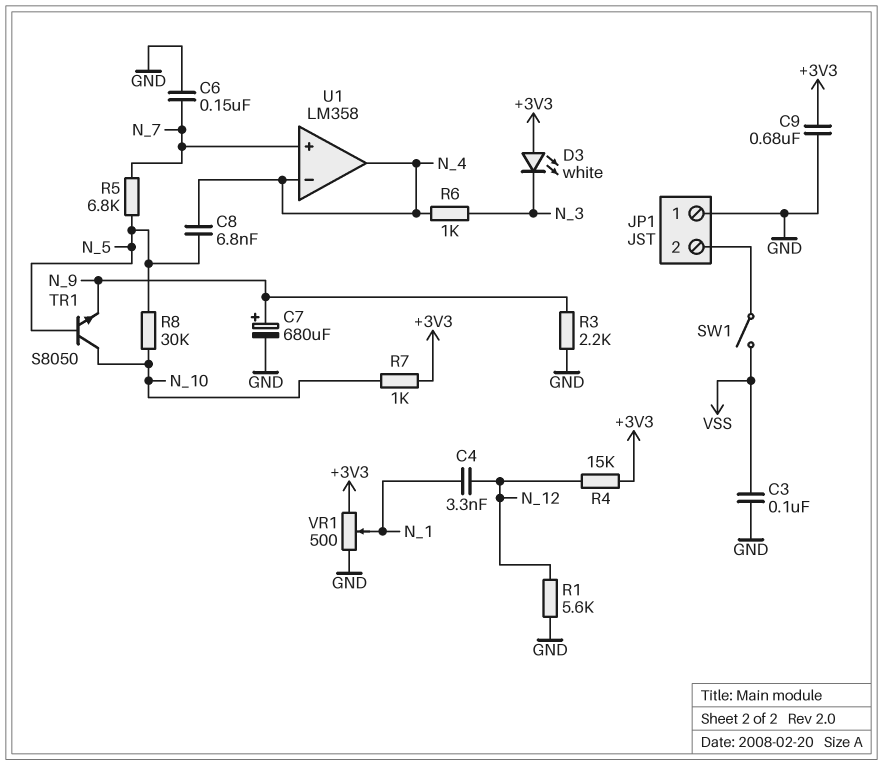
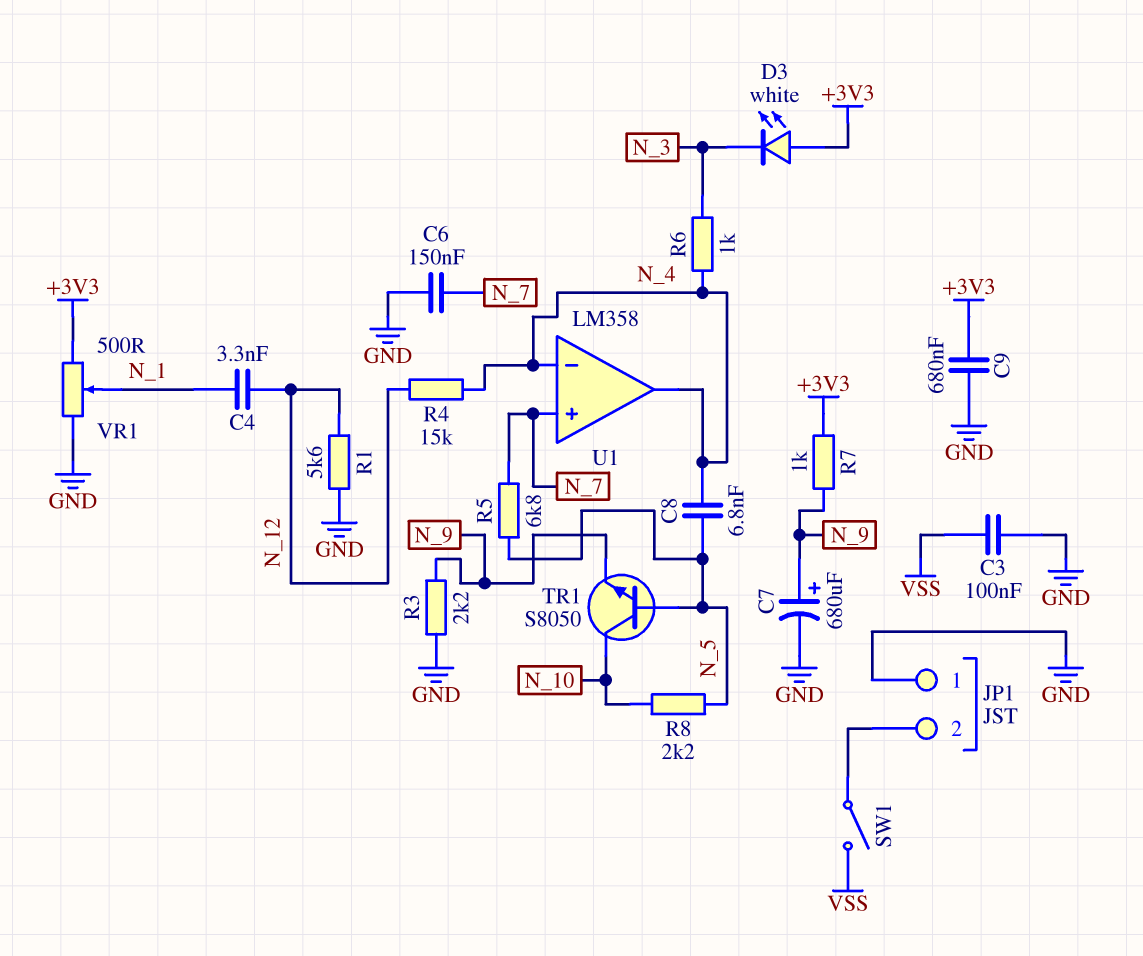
R4: 15k (+3V3, N_12) -> 15k (N_4, N_12)
R7: 1k (+3V3, N_10) -> 1k (+3V3, N_9)
R8: 30k (N_5, N_10) -> 2.2k (N_5, N_10)

